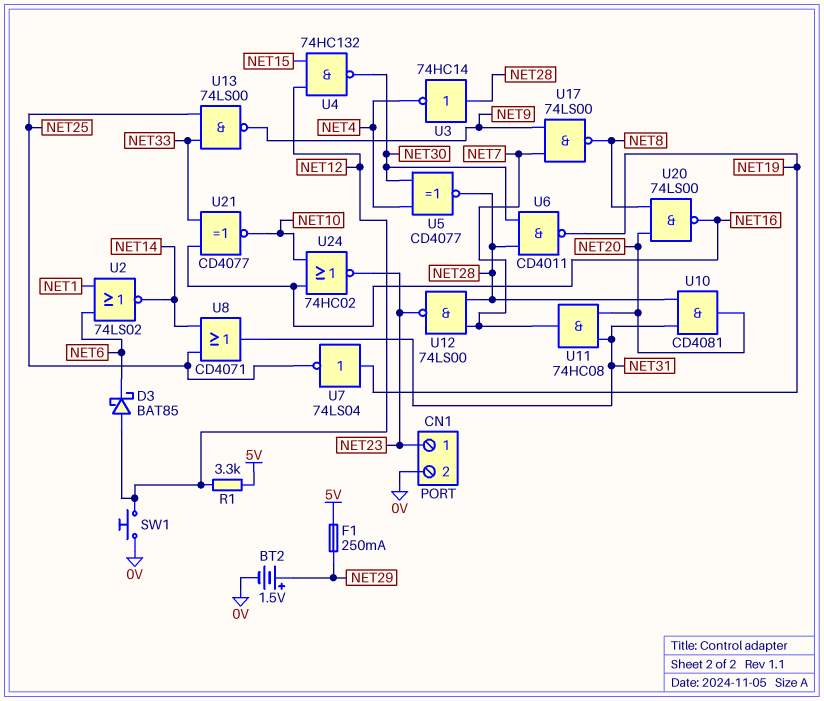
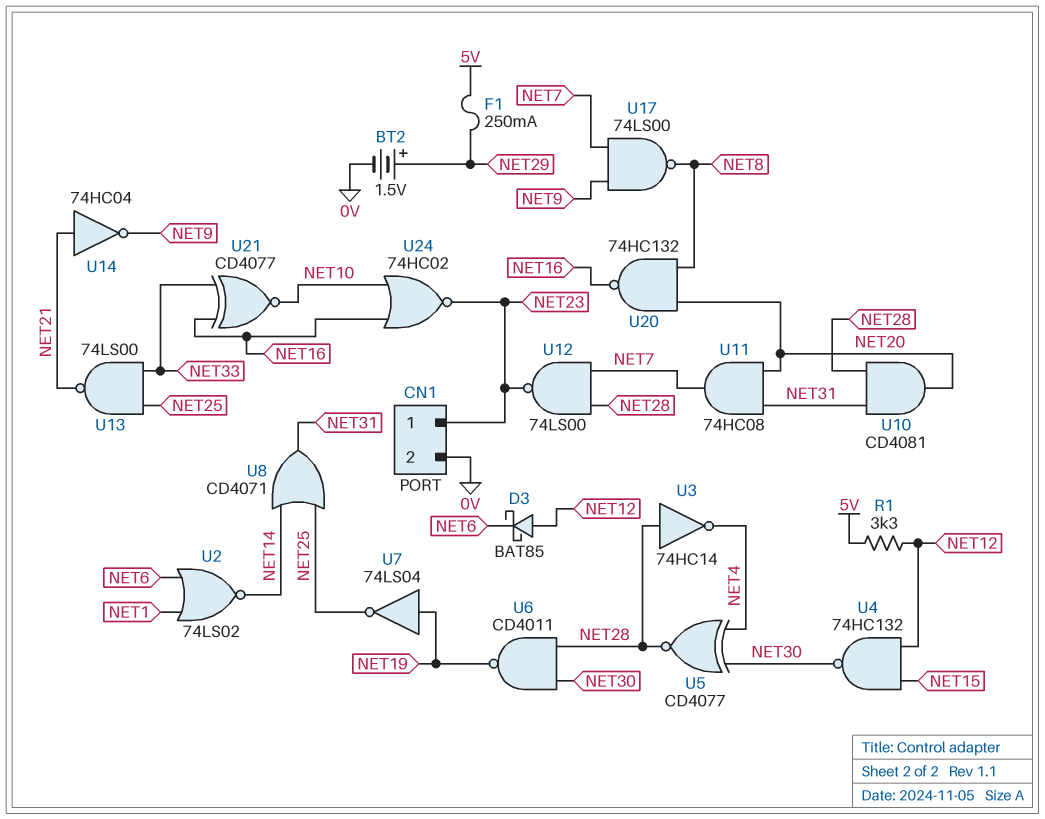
SW1: button (0V, NET12) -> none
U13: NAND 74LS00 (in NET25, in NET33, out NET9) -> NAND 74LS00 (in NET25, in NET33, out NET21)
U14: none -> NOT 74HC04 (in NET21, out NET9)
U20: NAND 74LS00 (in NET8, in NET20, out NET16) -> NAND 74HC132 (in NET8, in NET20, out NET16)

